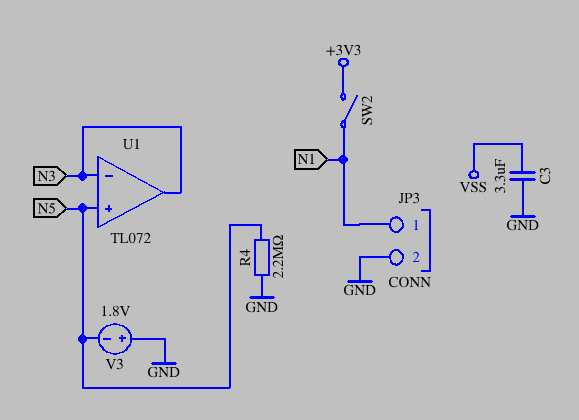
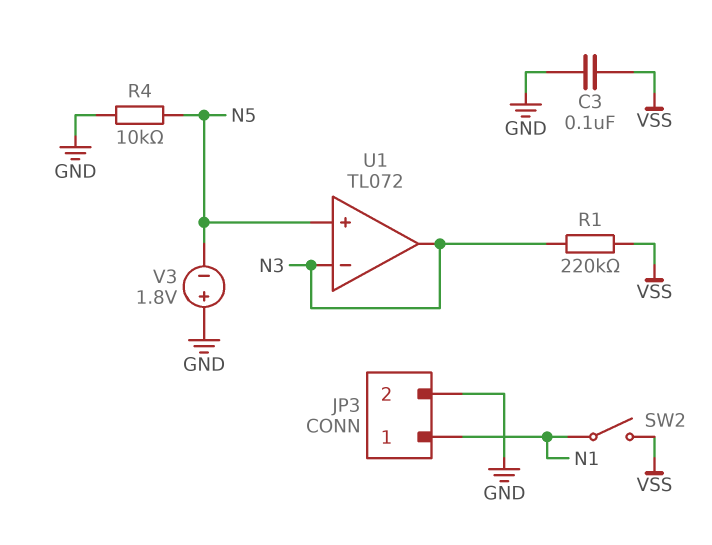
C3: 3.3uF (GND, VSS) -> 100nF (GND, VSS)
R1: none -> 220k (N3, VSS)
R4: 2.2M (GND, N5) -> 10k (GND, N5)
SW2: switch (+3V3, N1) -> switch (N1, VSS)

